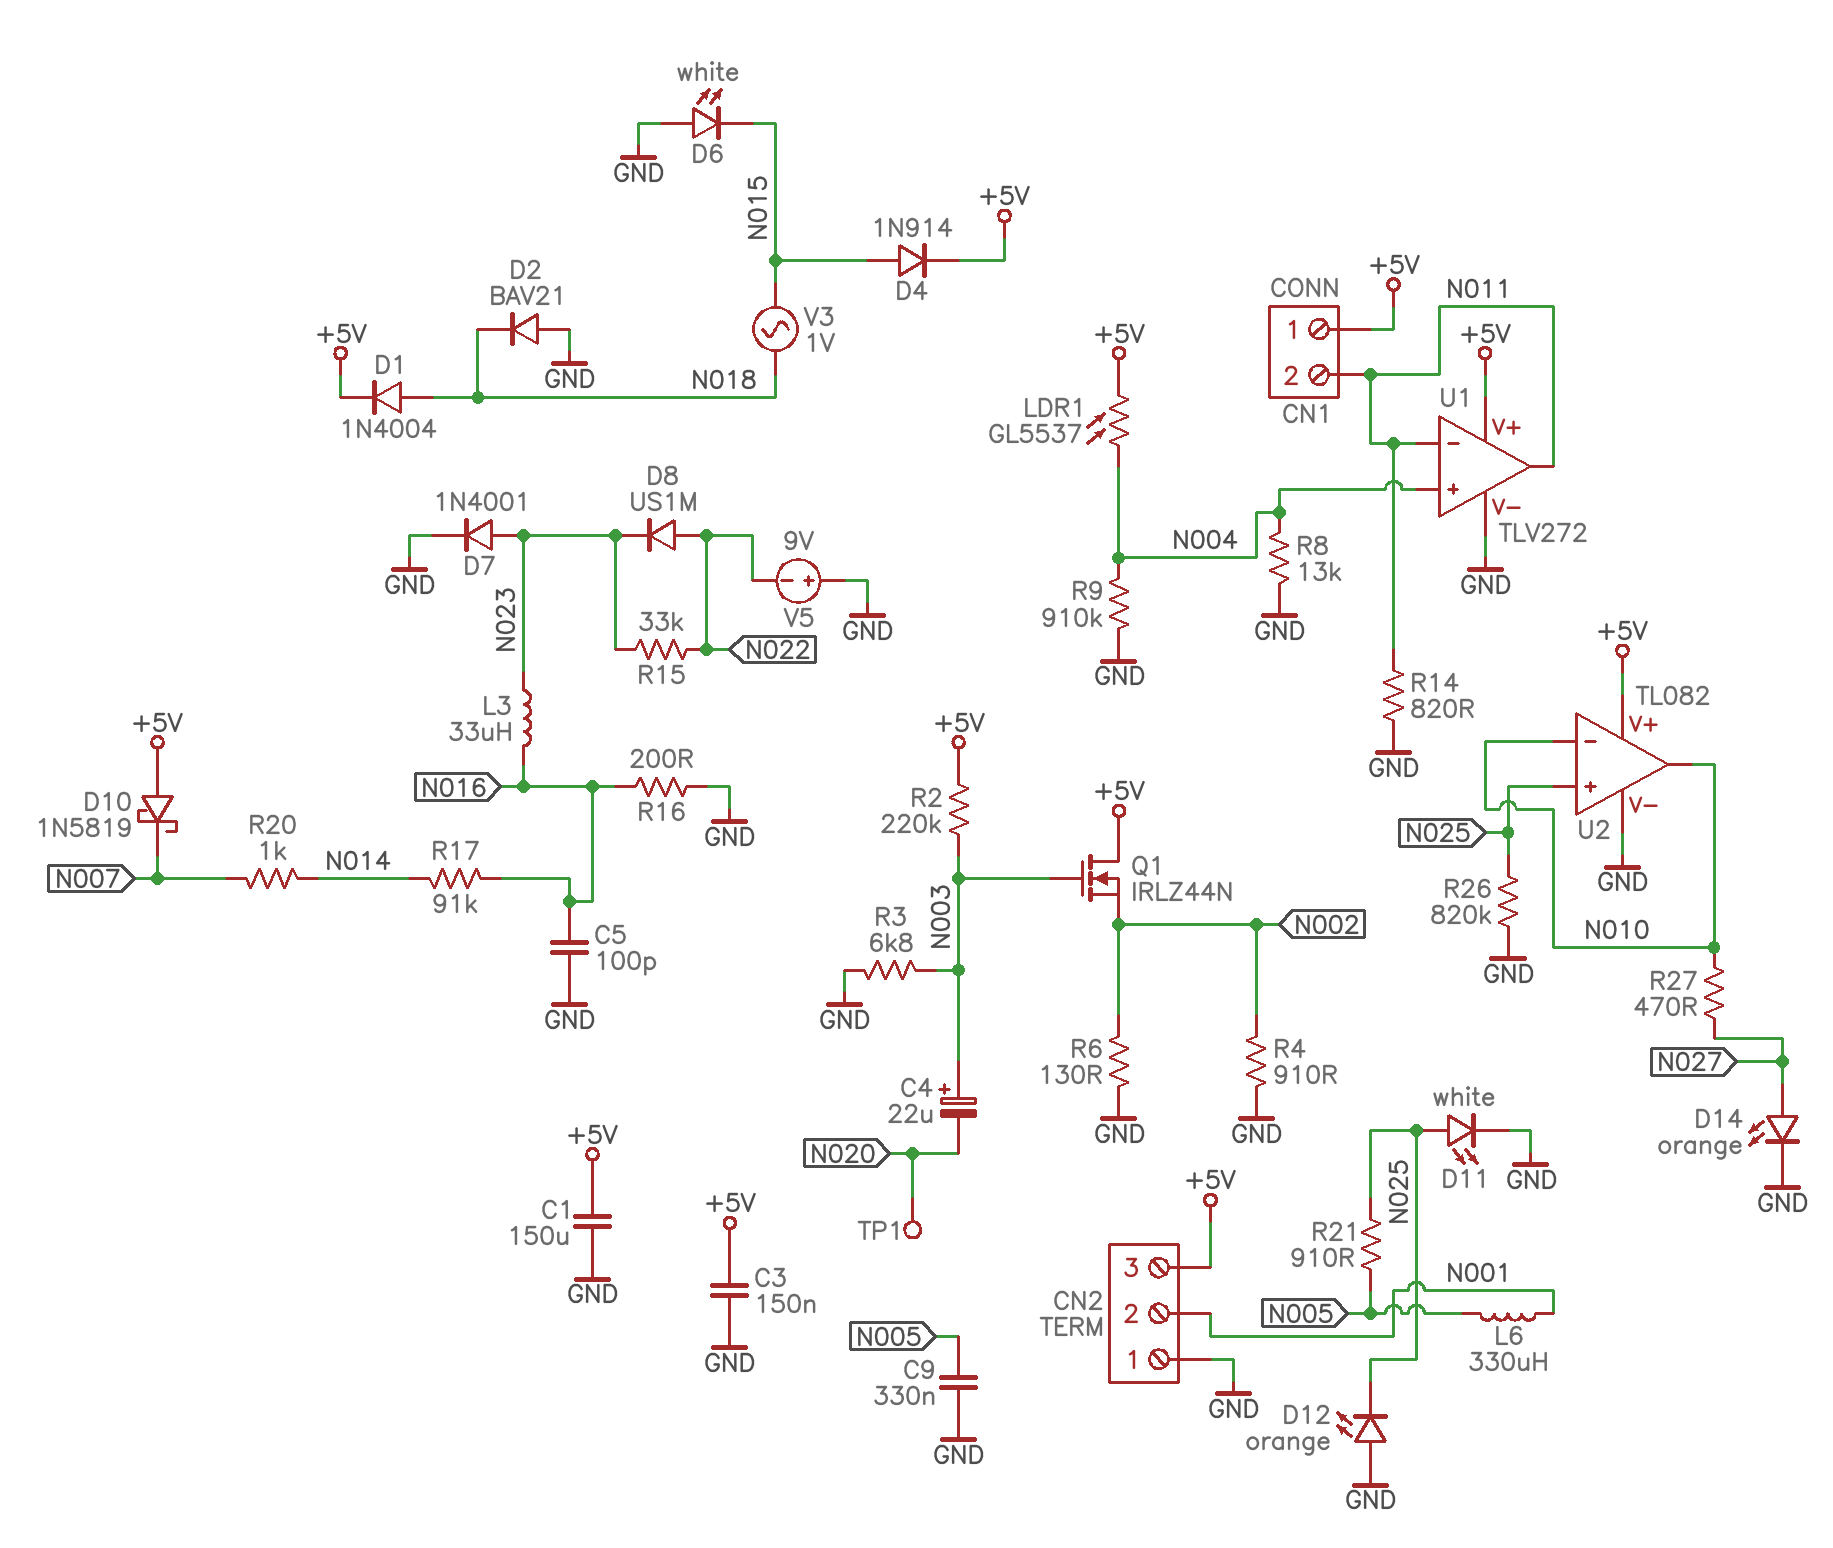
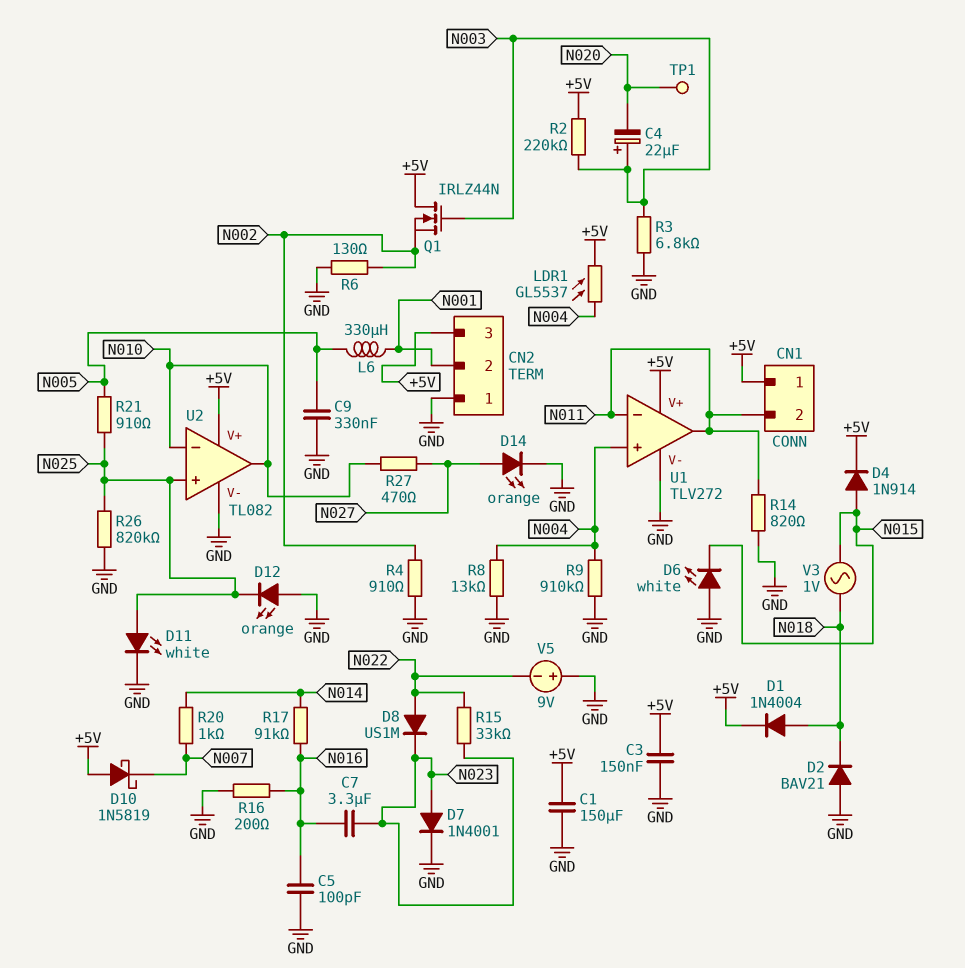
C7: none -> 3.3uF (N016, N023)
L3: 33uH (N016, N023) -> none

